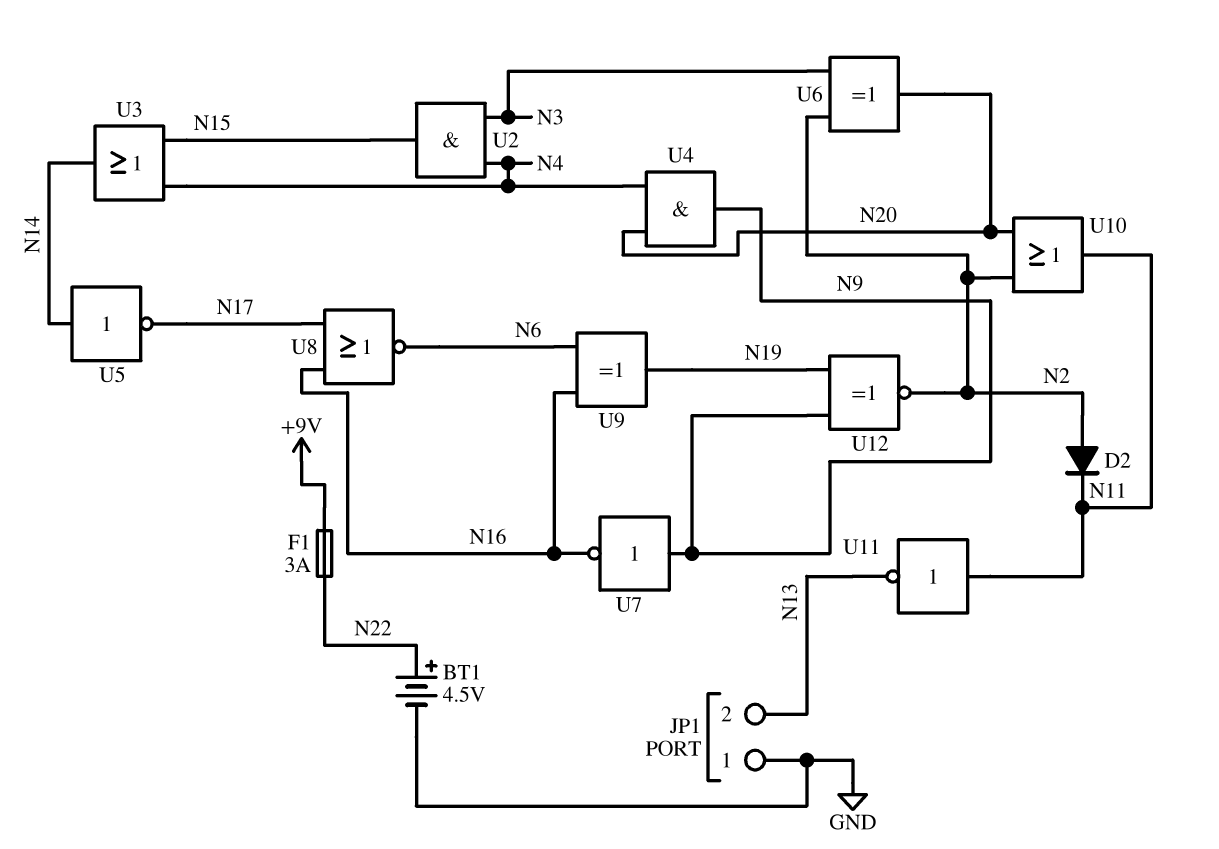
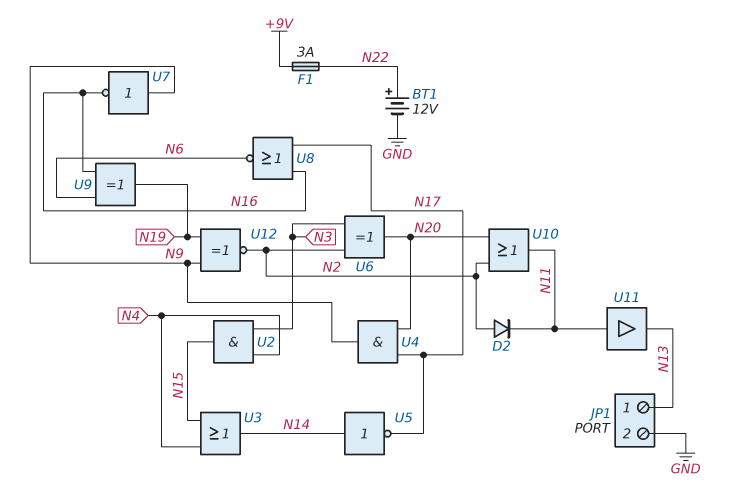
BT1: 4.5V (plus N22, minus GND) -> 12V (plus N22, minus GND)
JP1 pin 1: GND -> N13
JP1 pin 2: N13 -> GND
U4: AND (in N4, in N20, out N9) -> AND (in N17, in N20, out N9)
U11: NOT (in N11, out N13) -> buffer (in N11, out N13)

